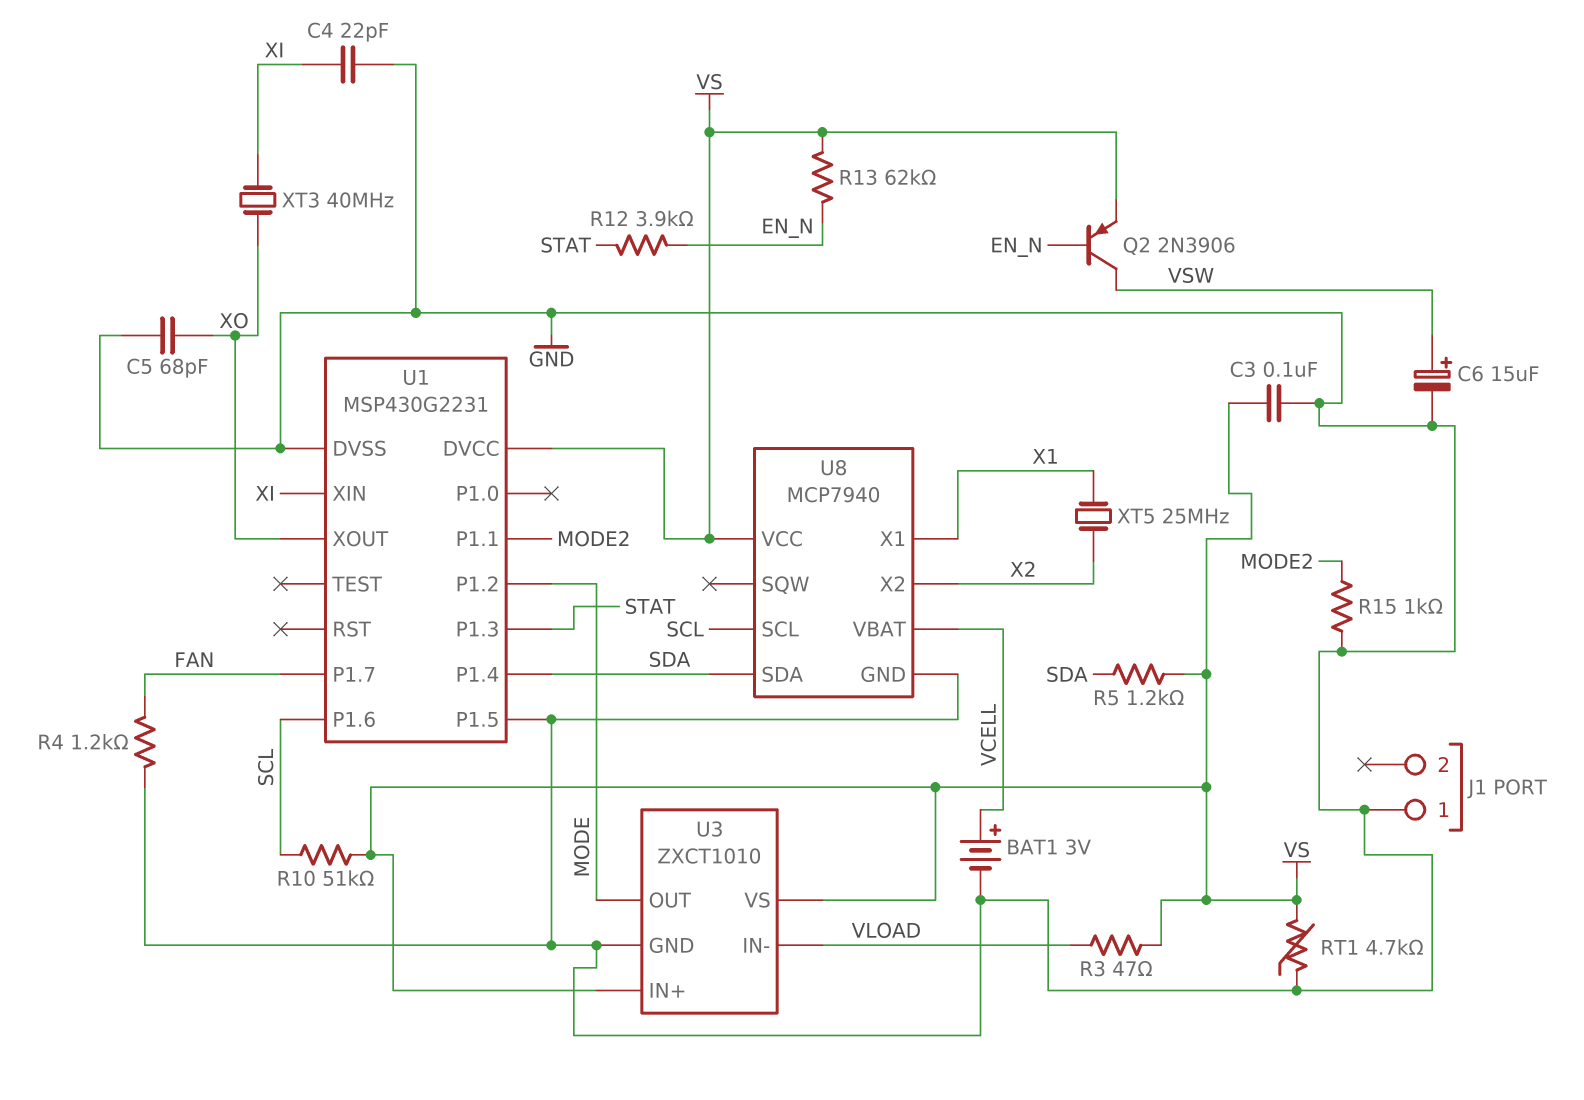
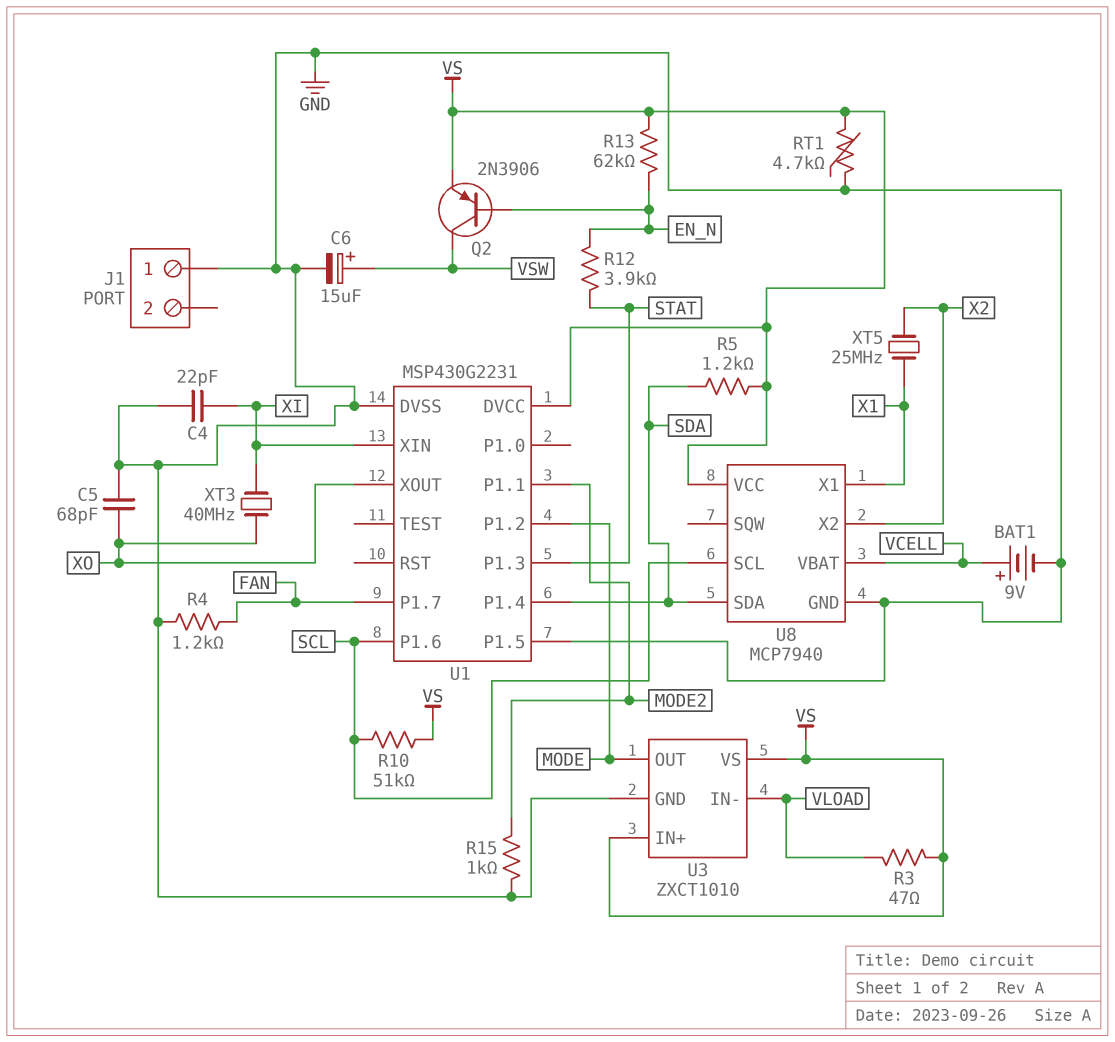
BAT1: 3V (plus VCELL, minus GND) -> 9V (plus VCELL, minus GND)
C3: 100nF (GND, VS) -> none

